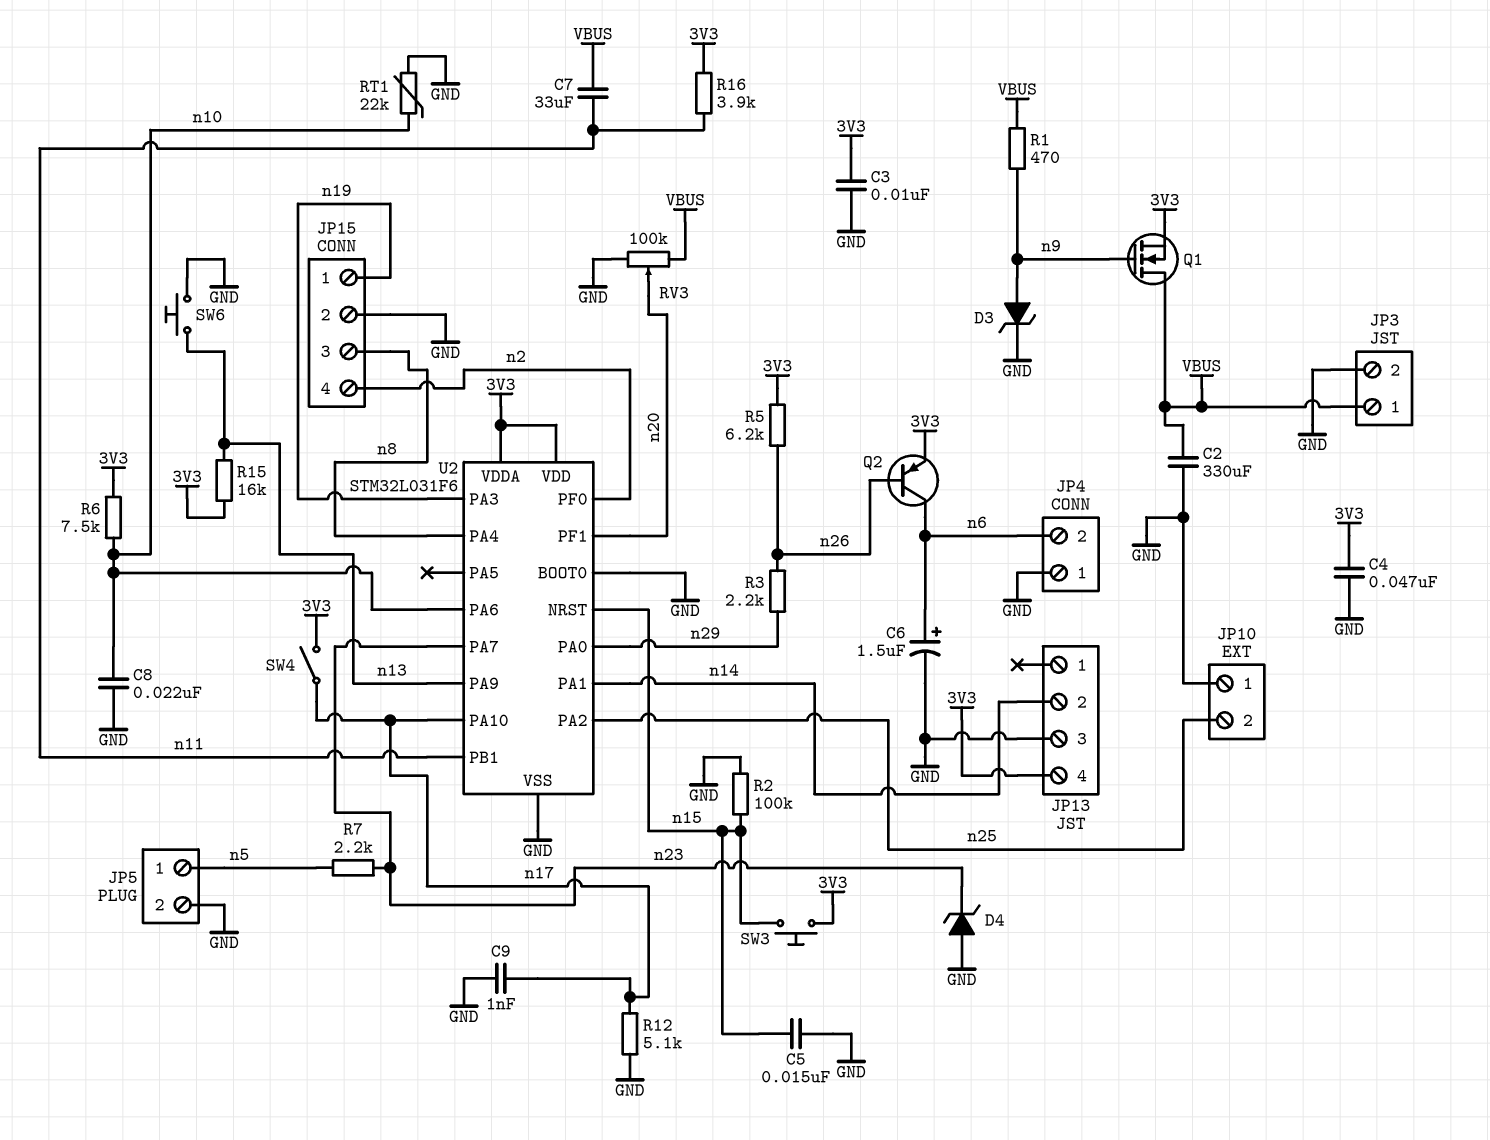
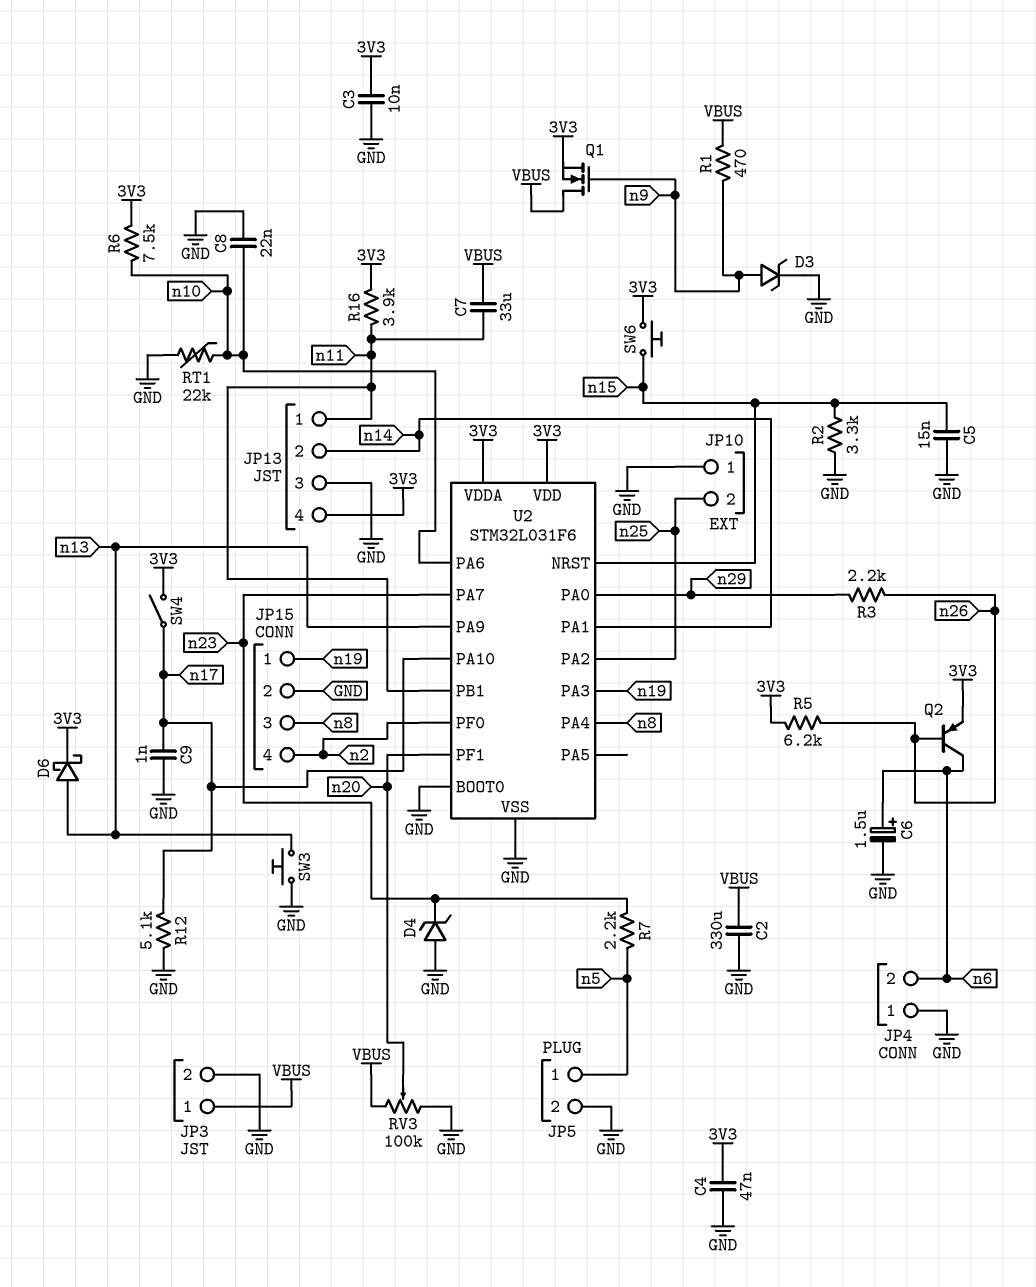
D6: none -> schottky (A n13, K 3V3)
JP13 pin 1: none -> n11
R2: 100k (GND, n15) -> 3.3k (GND, n15)
R15: 16k (3V3, n13) -> none
SW3: button (3V3, n15) -> button (GND, n13)
SW6: button (GND, n13) -> button (3V3, n15)

